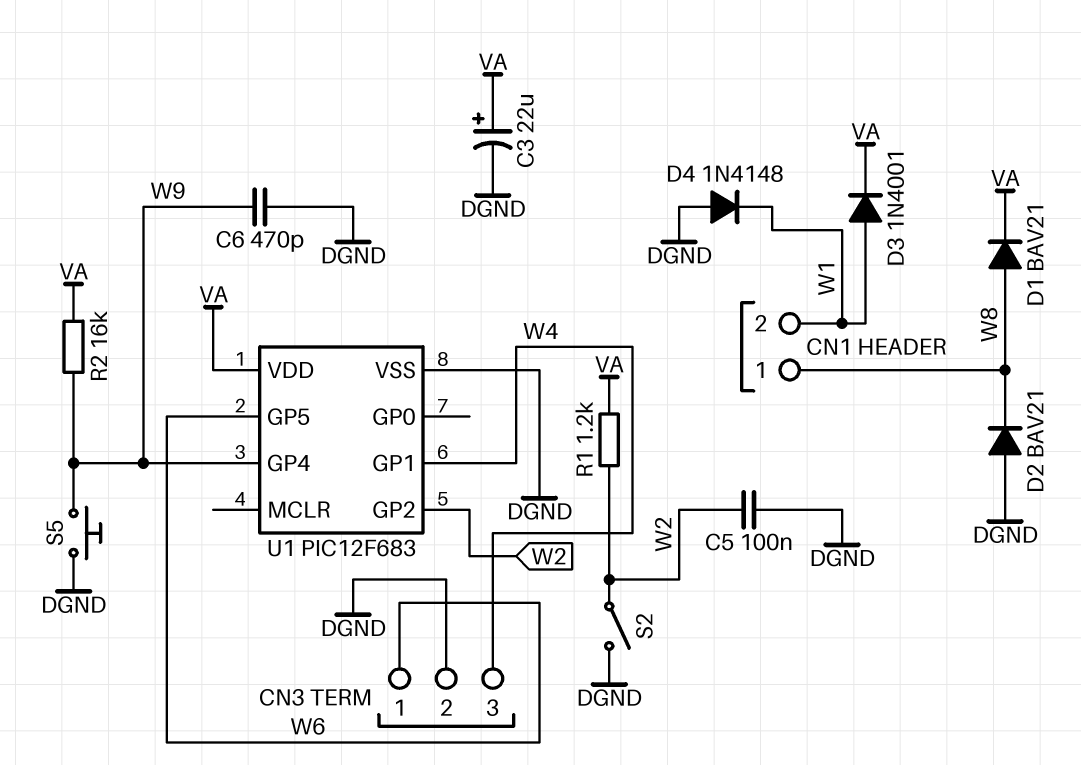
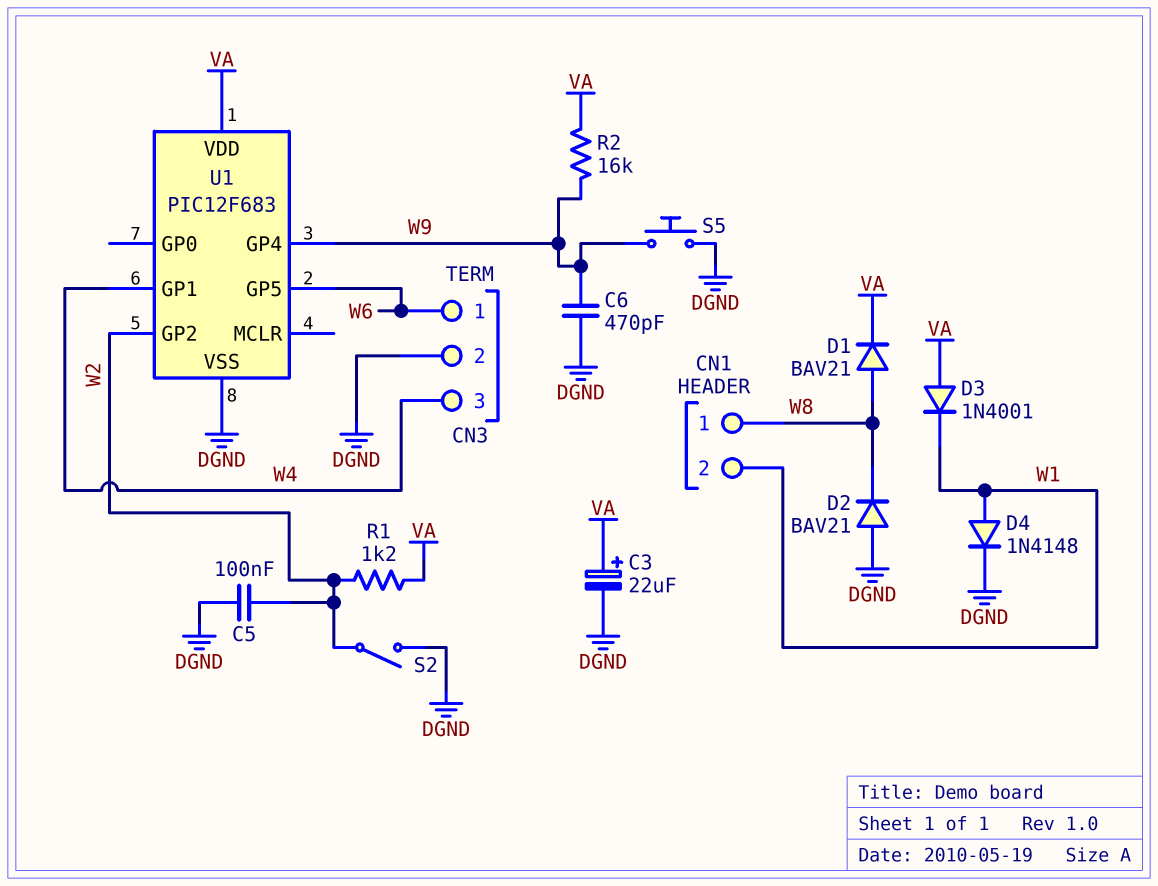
D3: diode 1N4001 (A W1, K VA) -> diode 1N4001 (A VA, K W1)
D4: diode 1N4148 (A DGND, K W1) -> diode 1N4148 (A W1, K DGND)

